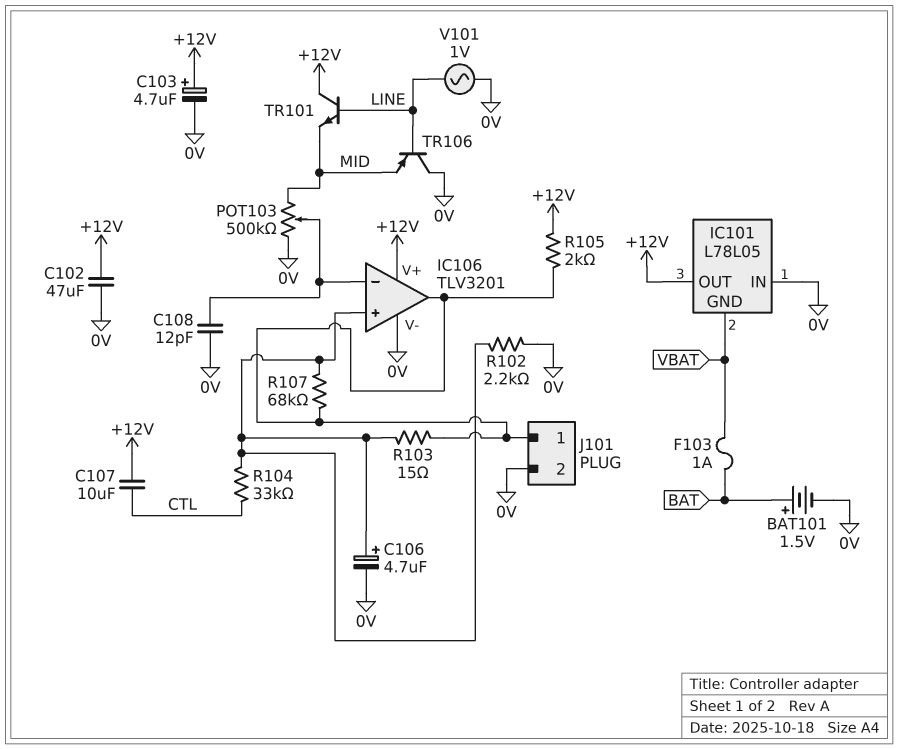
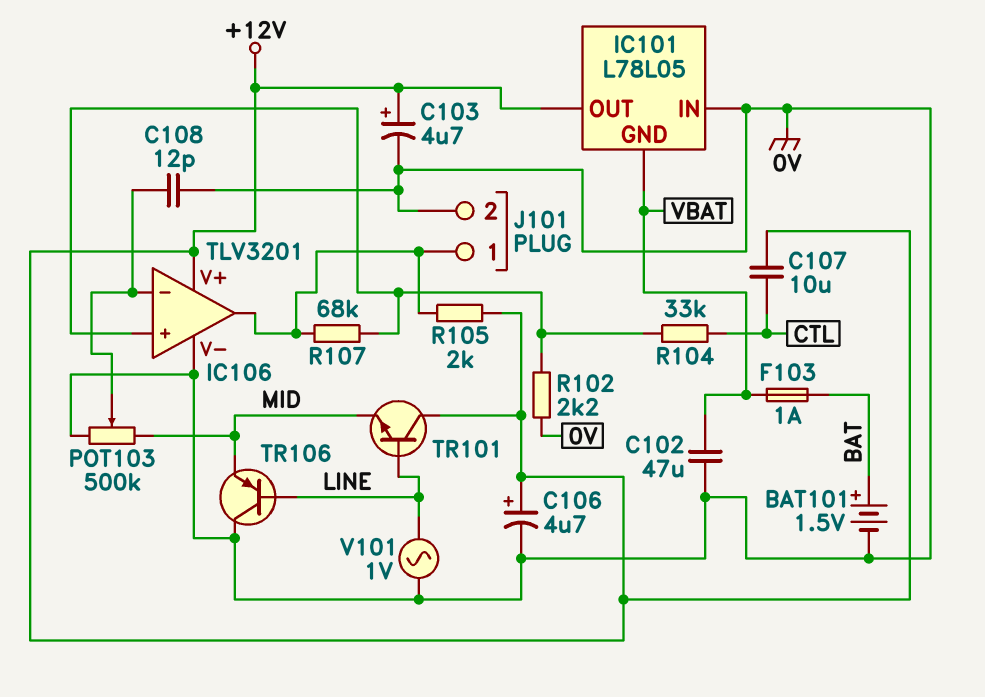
C102: 47uF (+12V, 0V) -> 47uF (0V, VBAT)
C106: 4.7uF (plus IC106/in+, minus 0V) -> 4.7uF (plus +12V, minus 0V)
R103: 15 (IC106/in+, IC106/out) -> none

